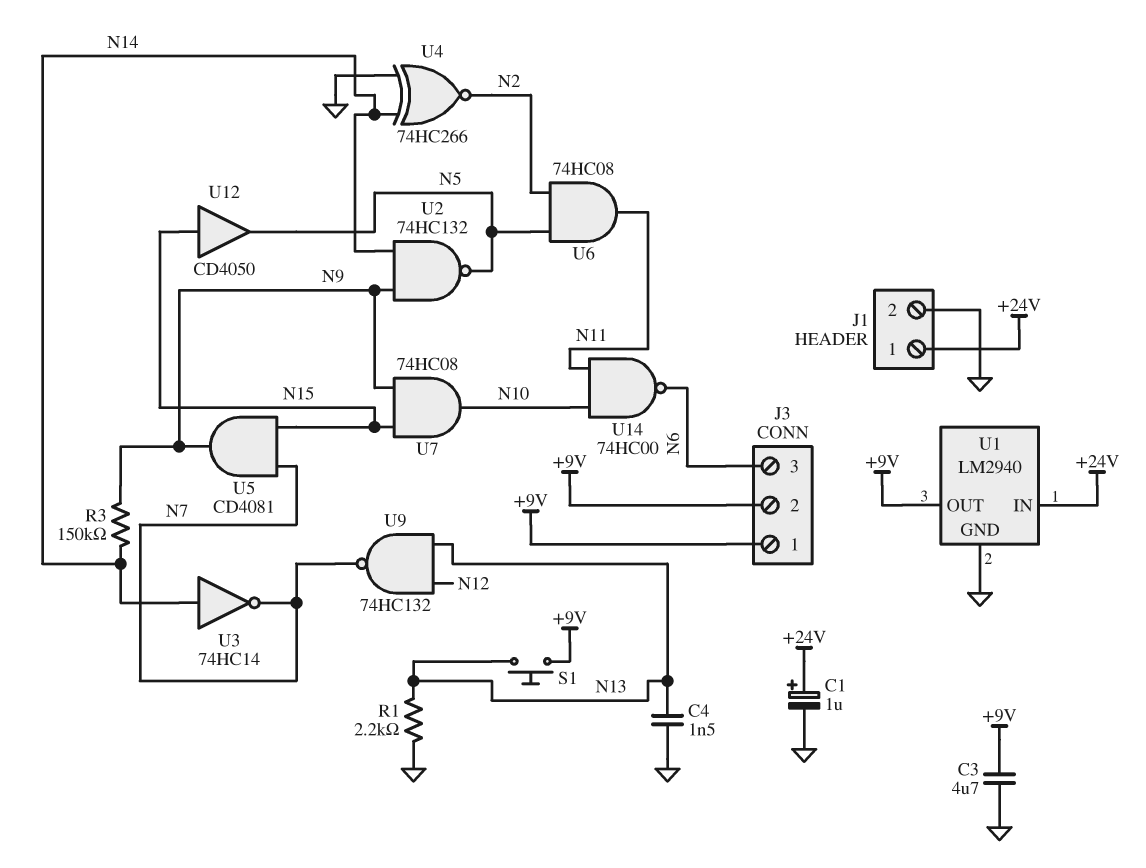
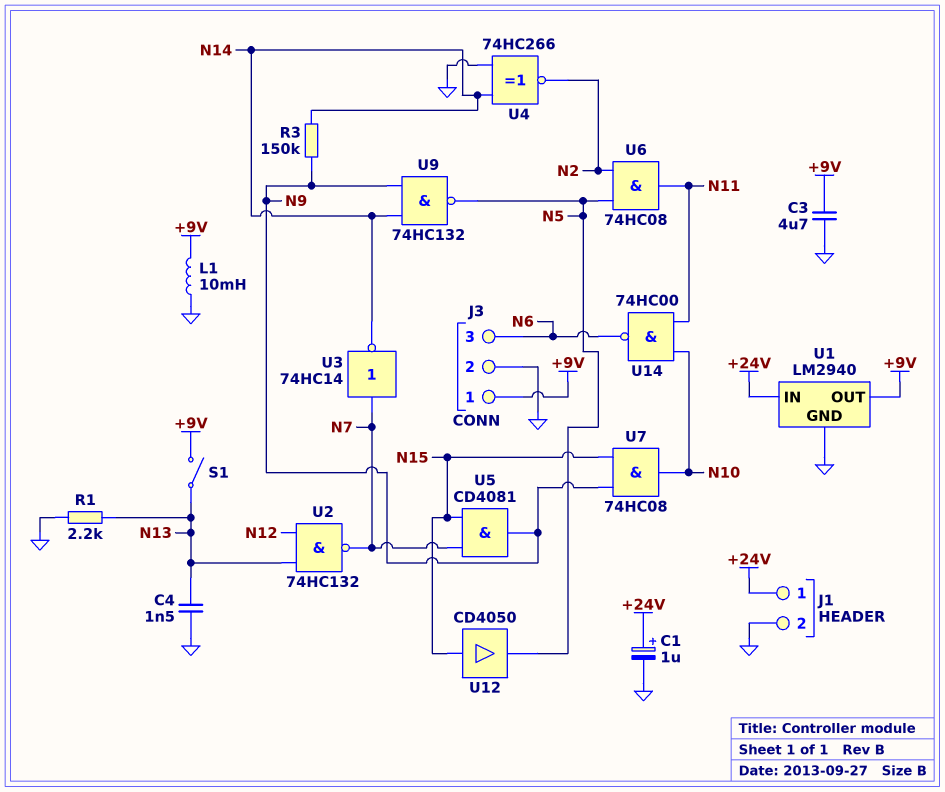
J3 pin 2: +9V -> GND
L1: none -> 10mH (+9V, GND)
S1: button (+9V, N13) -> switch (+9V, N13)
U2: NAND 74HC132 (in N9, in N14, out N5) -> NAND 74HC132 (in N12, in N13, out N7)
U3: NOT 74HC14 (in N14, out N7) -> NOT 74HC14 (in N7, out N14)
U9: NAND 74HC132 (in N12, in N13, out N7) -> NAND 74HC132 (in N9, in N14, out N5)

